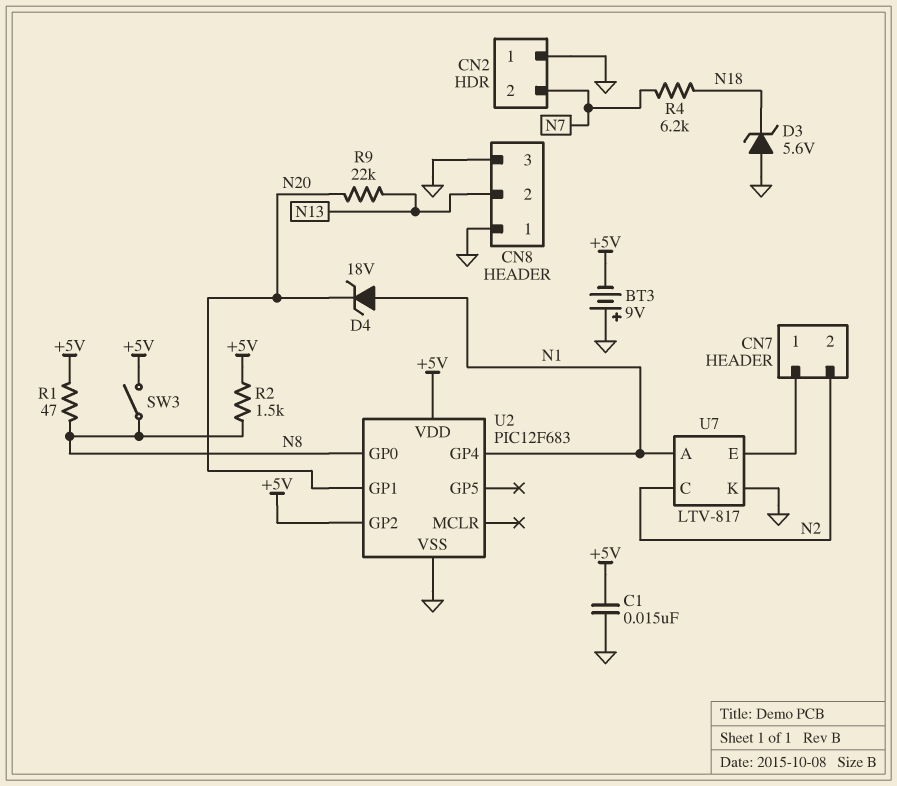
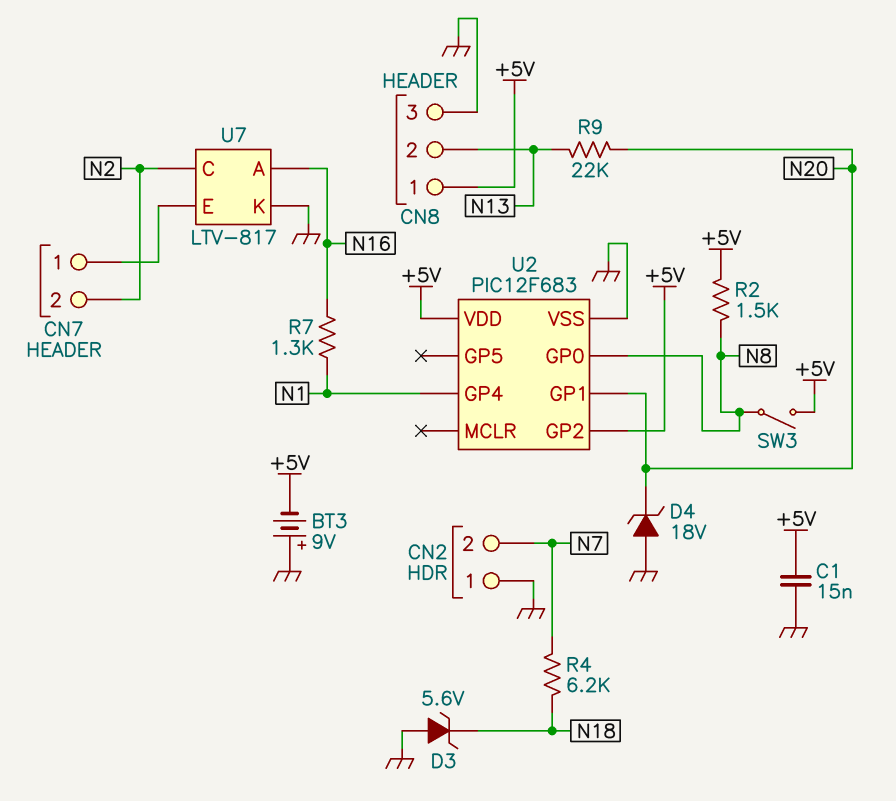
CN8 pin 1: GND -> +5V
D4: zener 18V (A N1, K N20) -> zener 18V (A GND, K N20)
R1: 47 (+5V, N8) -> none
R7: none -> 1.3k (N1, N16)
U7 pin A: N1 -> N16

